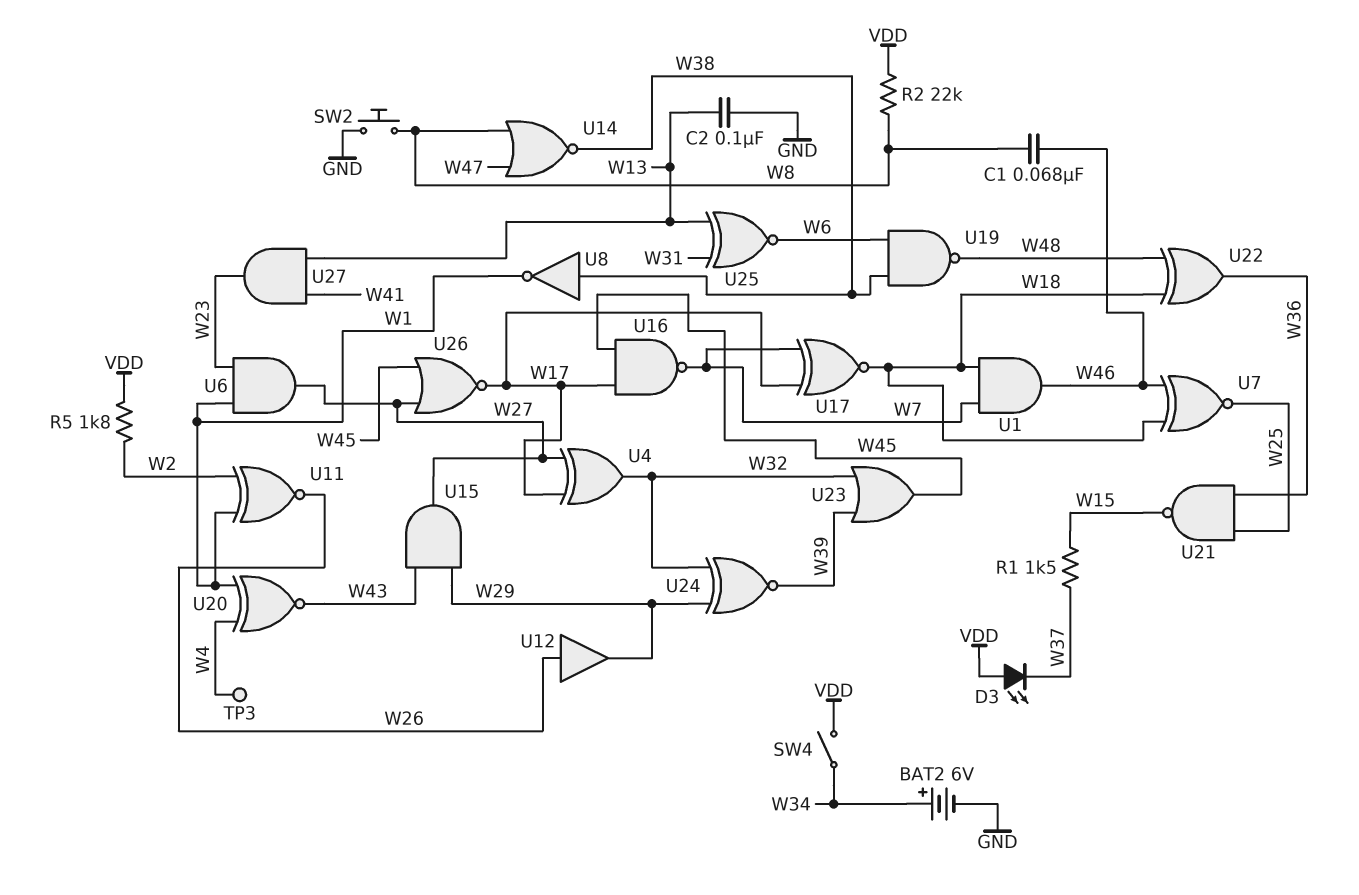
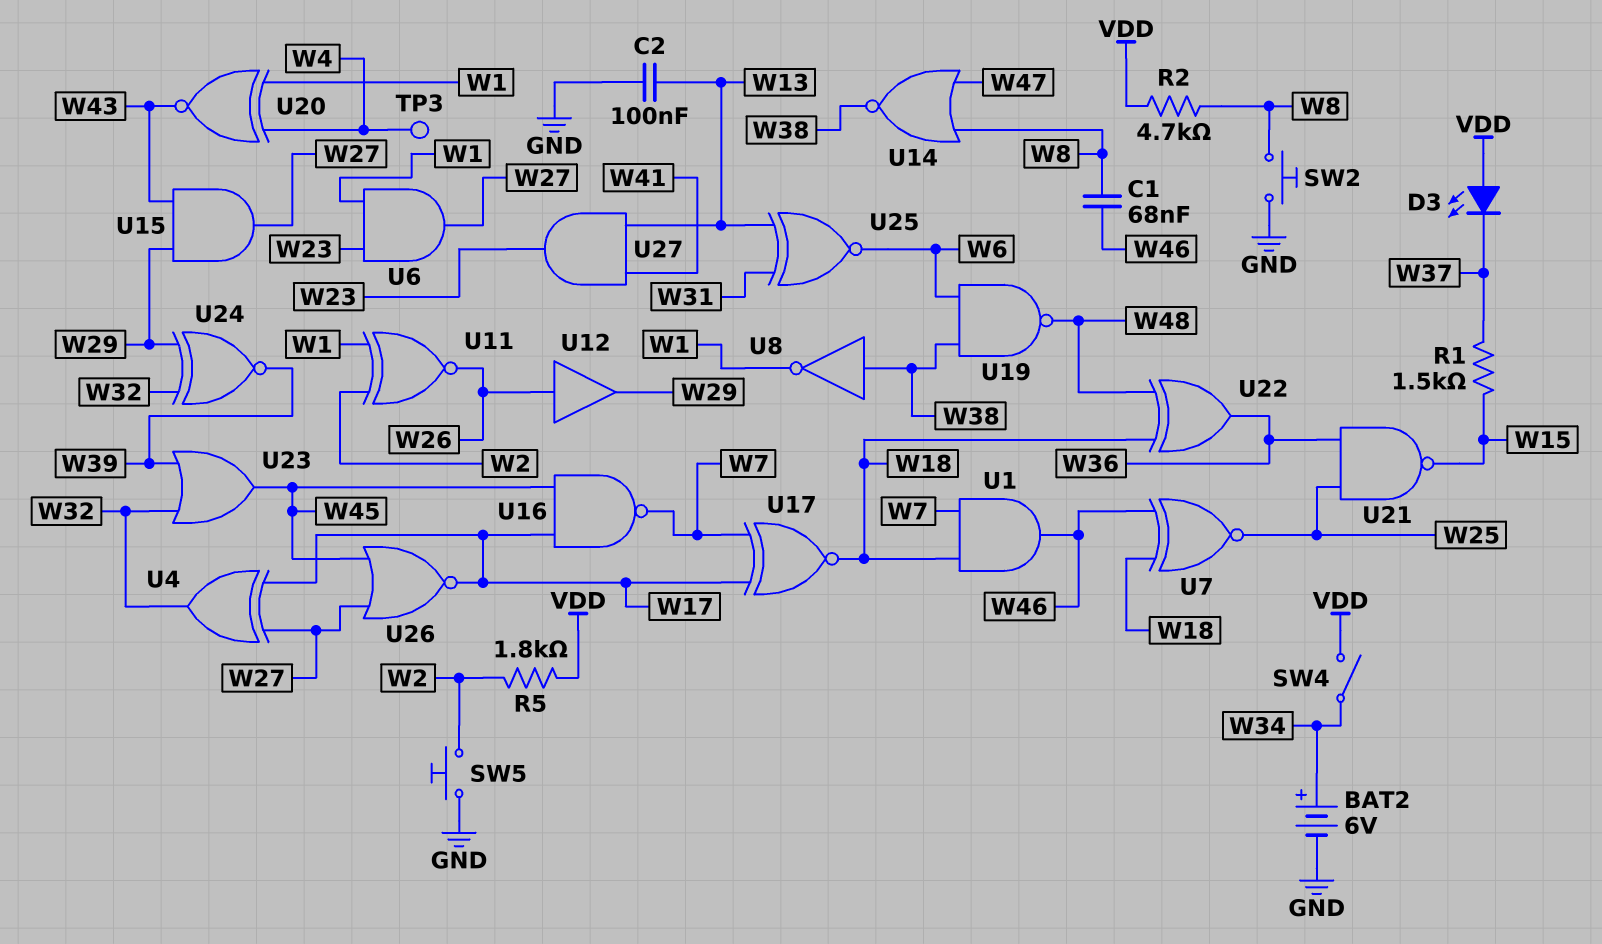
R2: 22k (VDD, W8) -> 4.7k (VDD, W8)
SW5: none -> button (GND, W2)

